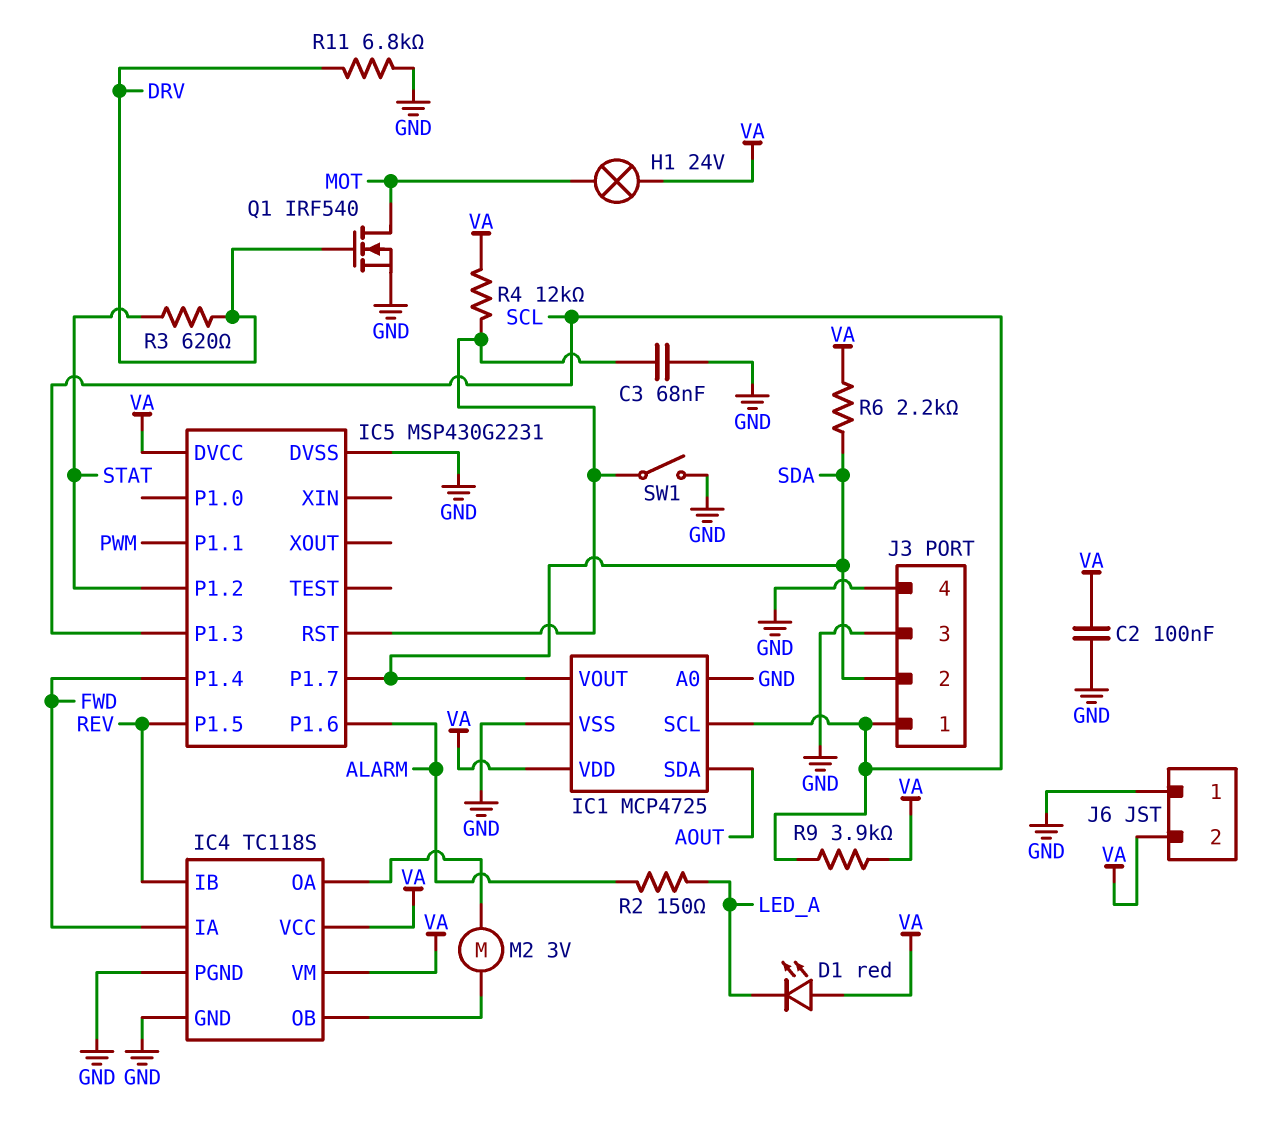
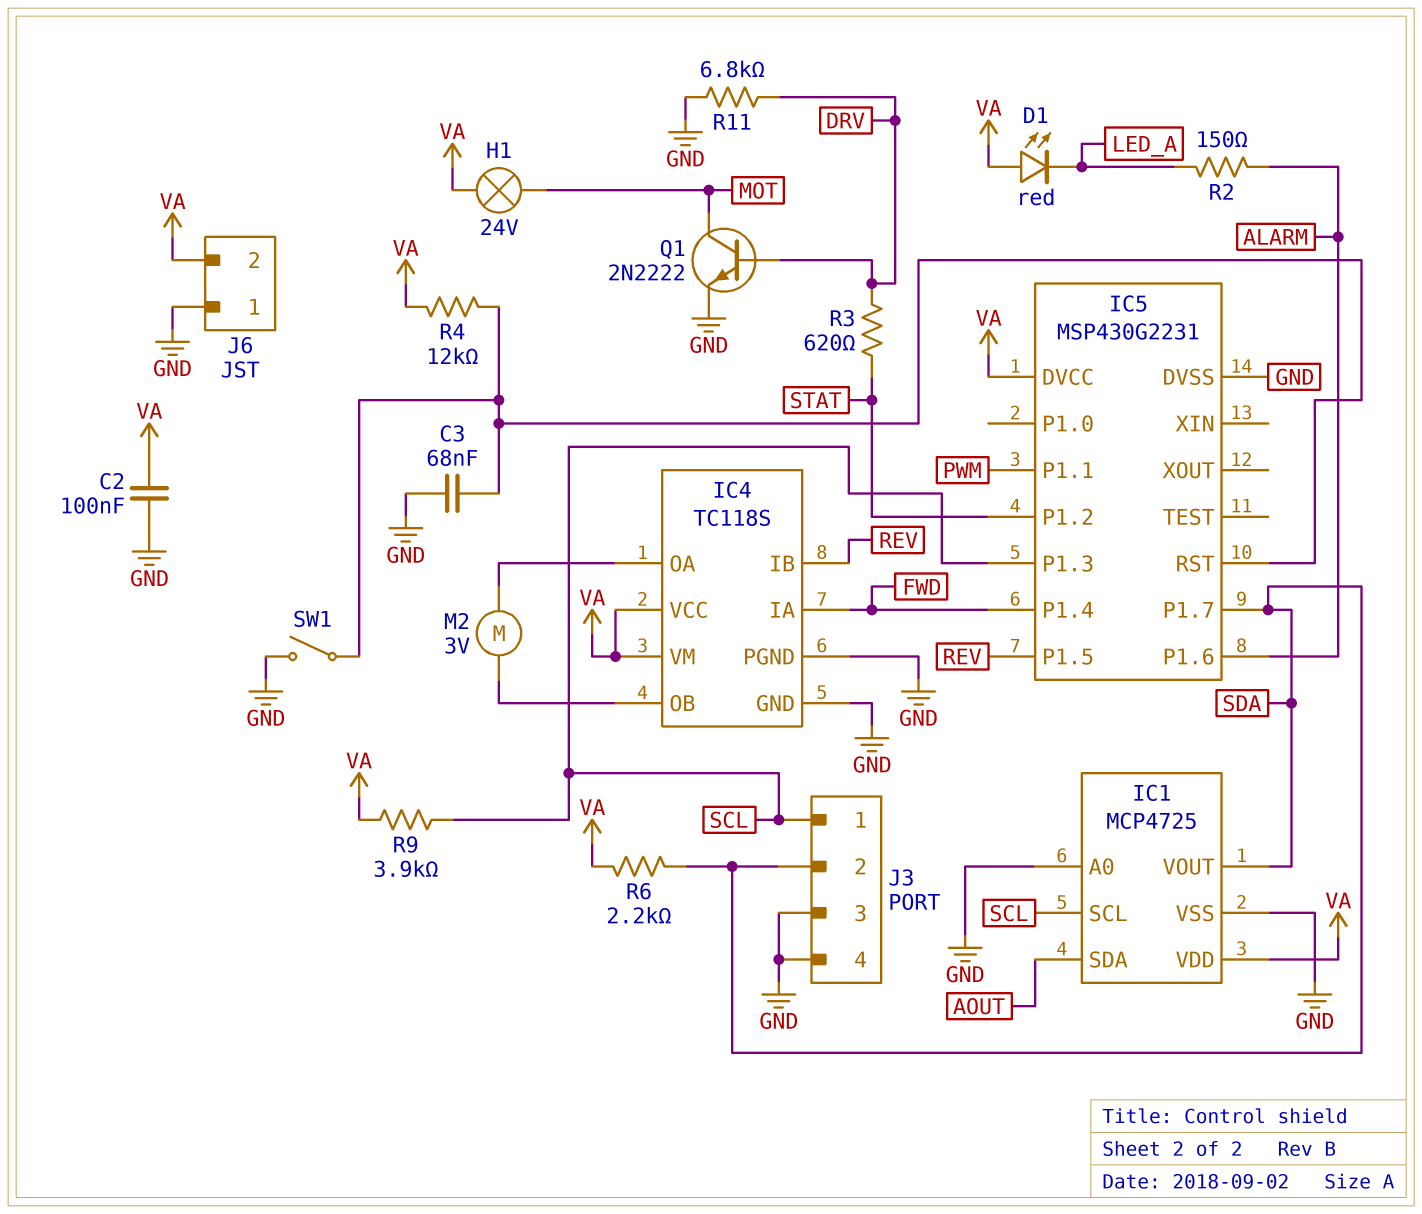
Q1: NMOS IRF540 (G DRV, D MOT, S GND) -> NPN 2N2222 (B DRV, C MOT, E GND)

